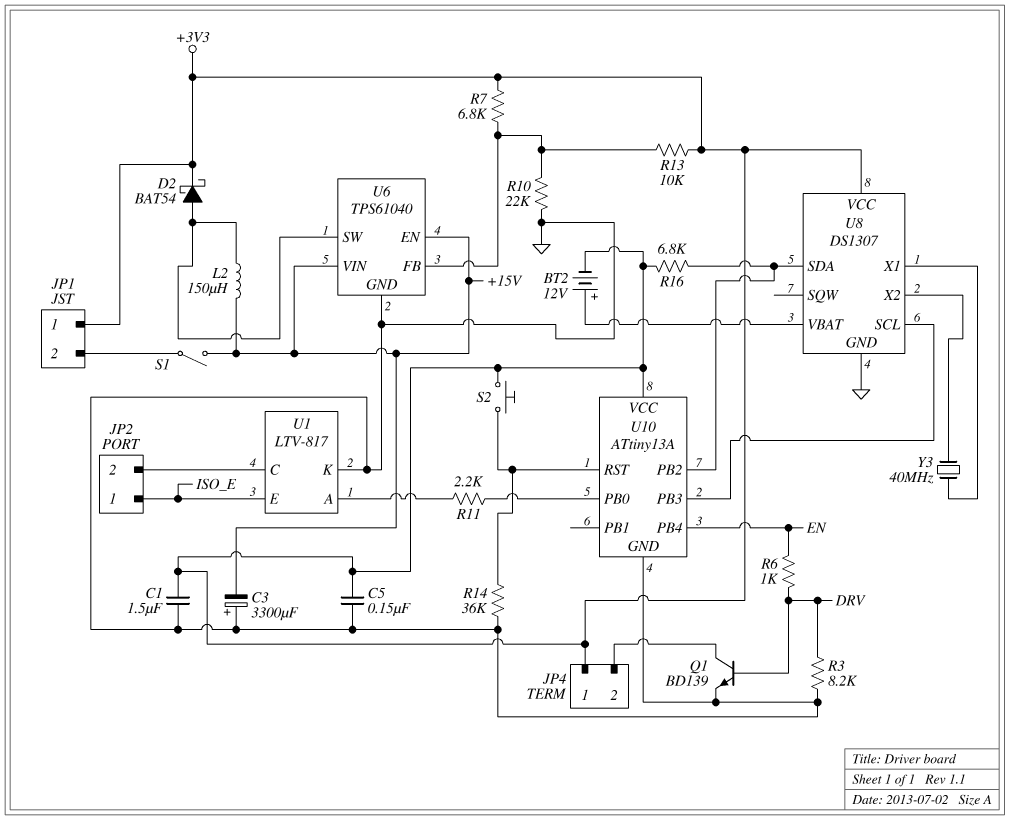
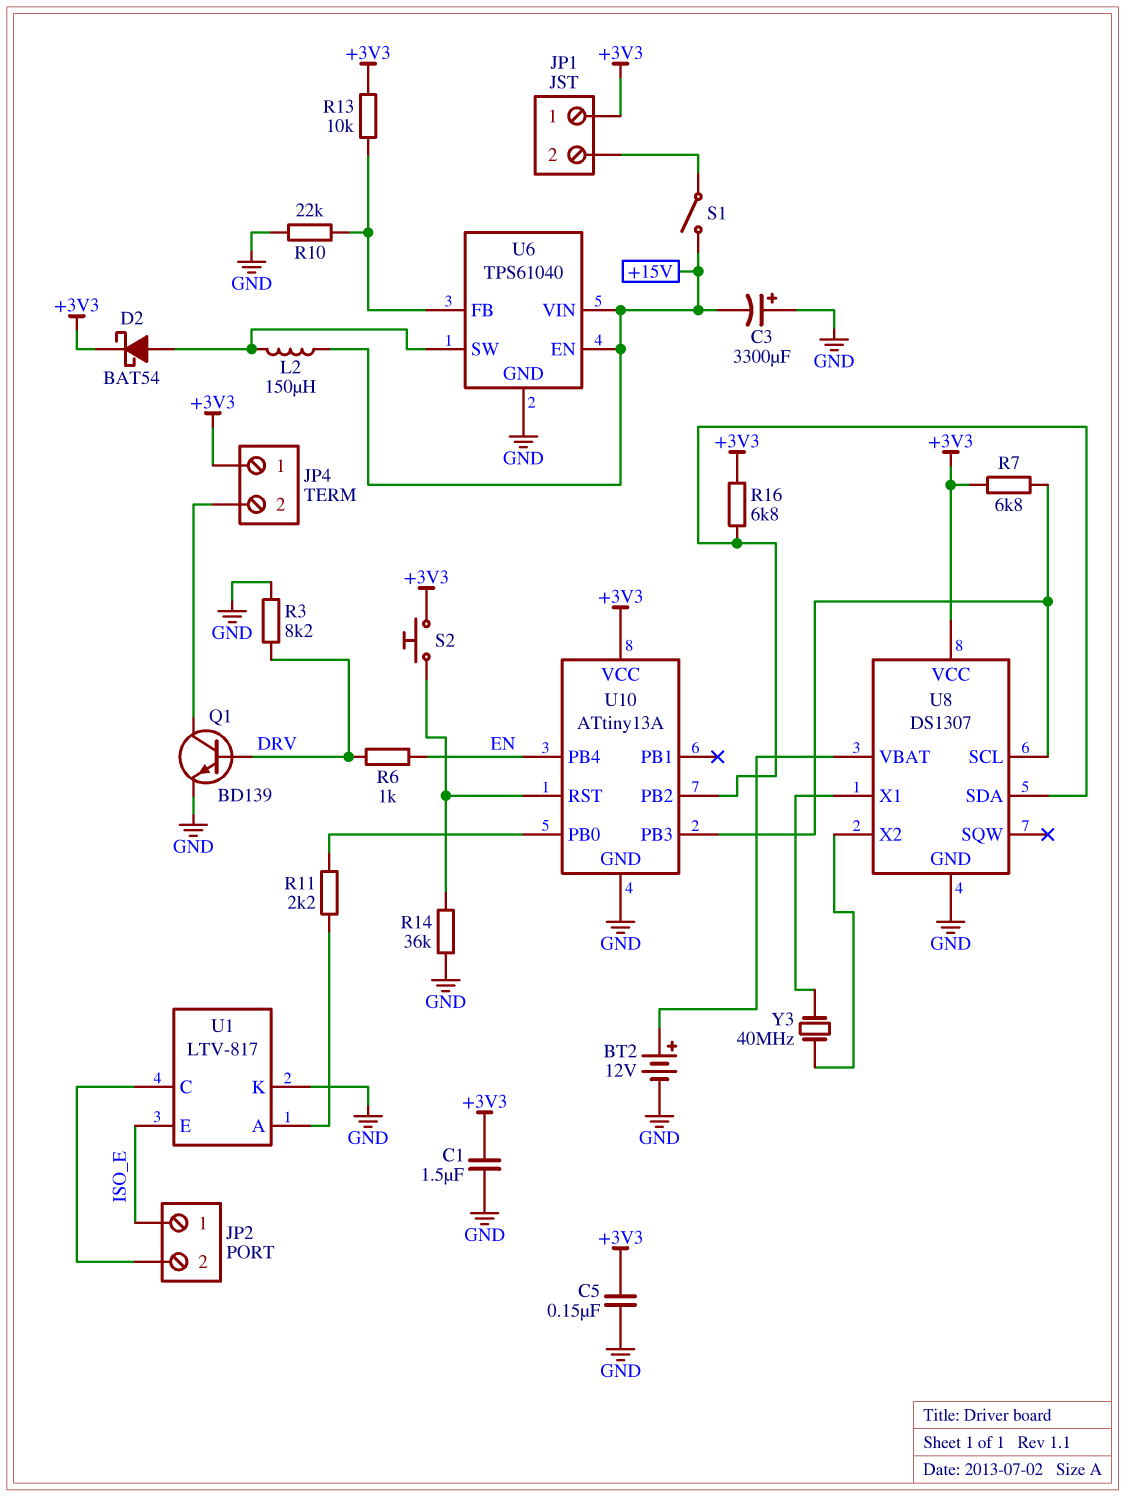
BT2: 12V (plus U8/VBAT, minus +3V3) -> 12V (plus U8/VBAT, minus GND)
R7: 6.8k (+3V3, U6/FB) -> 6.8k (+3V3, U8/SCL)

